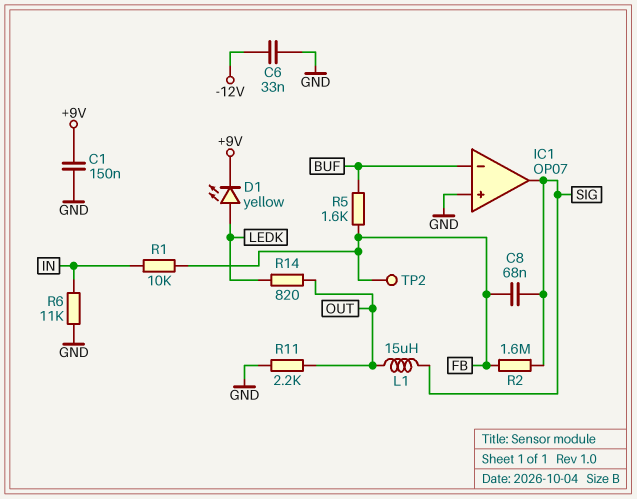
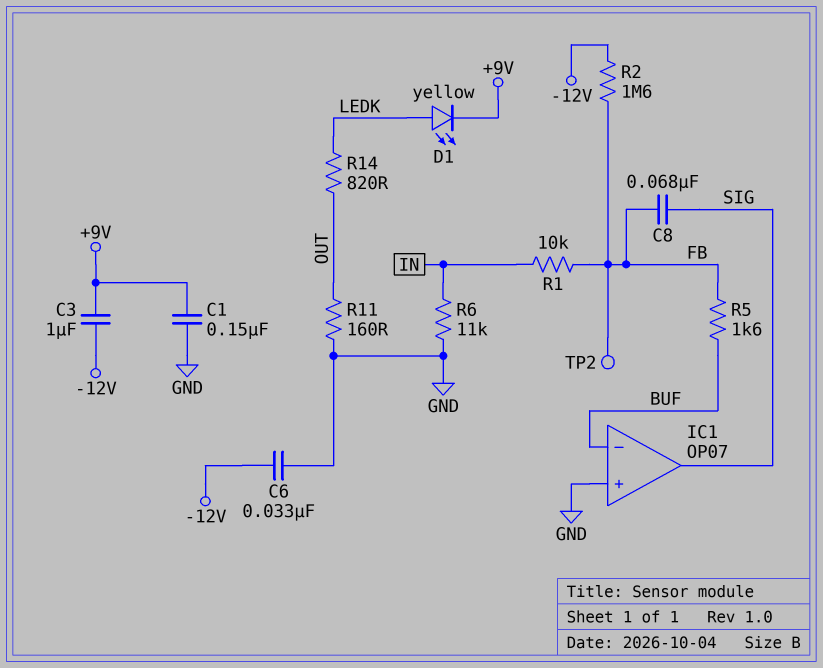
C3: none -> 1uF (+9V, -12V)
L1: 15uH (OUT, SIG) -> none
R2: 1.6M (FB, SIG) -> 1.6M (-12V, FB)
R11: 2.2k (GND, OUT) -> 160 (GND, OUT)

